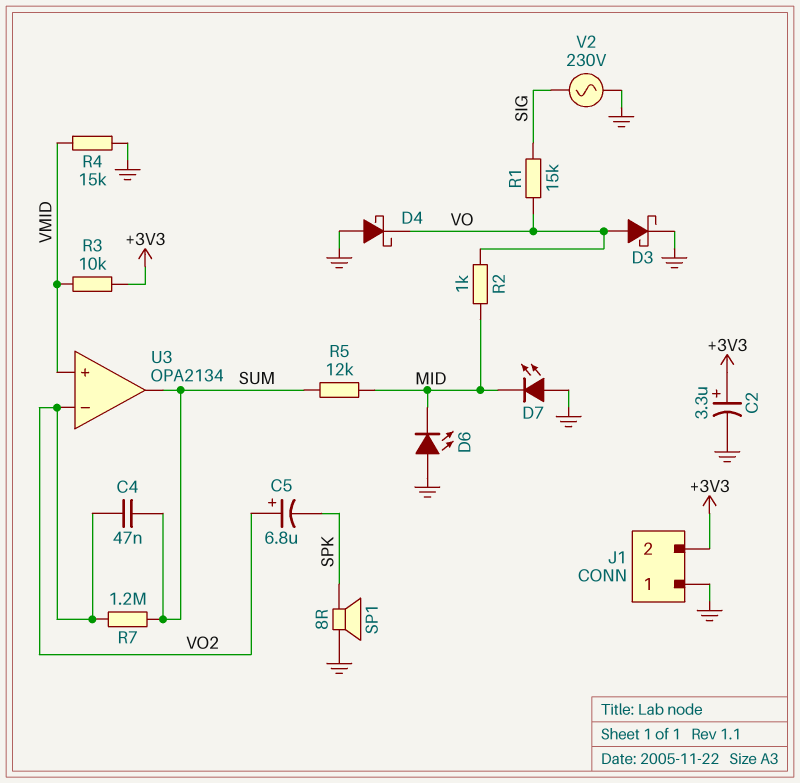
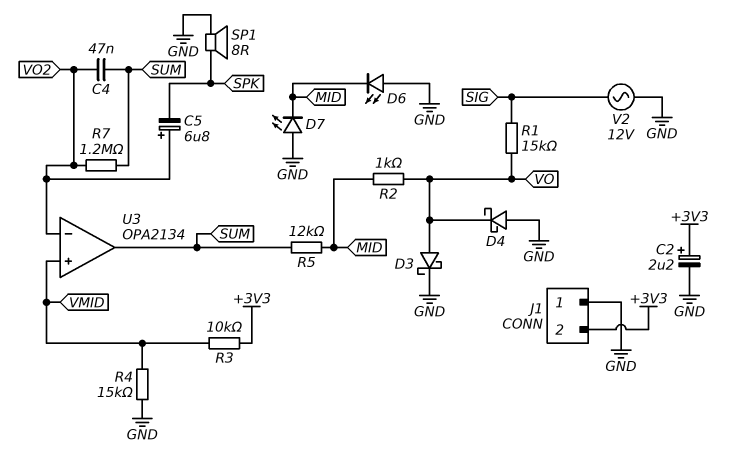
C2: 3.3uF (plus +3V3, minus GND) -> 2.2uF (plus +3V3, minus GND)
V2: AC 230V (GND, SIG) -> AC 12V (GND, SIG)

